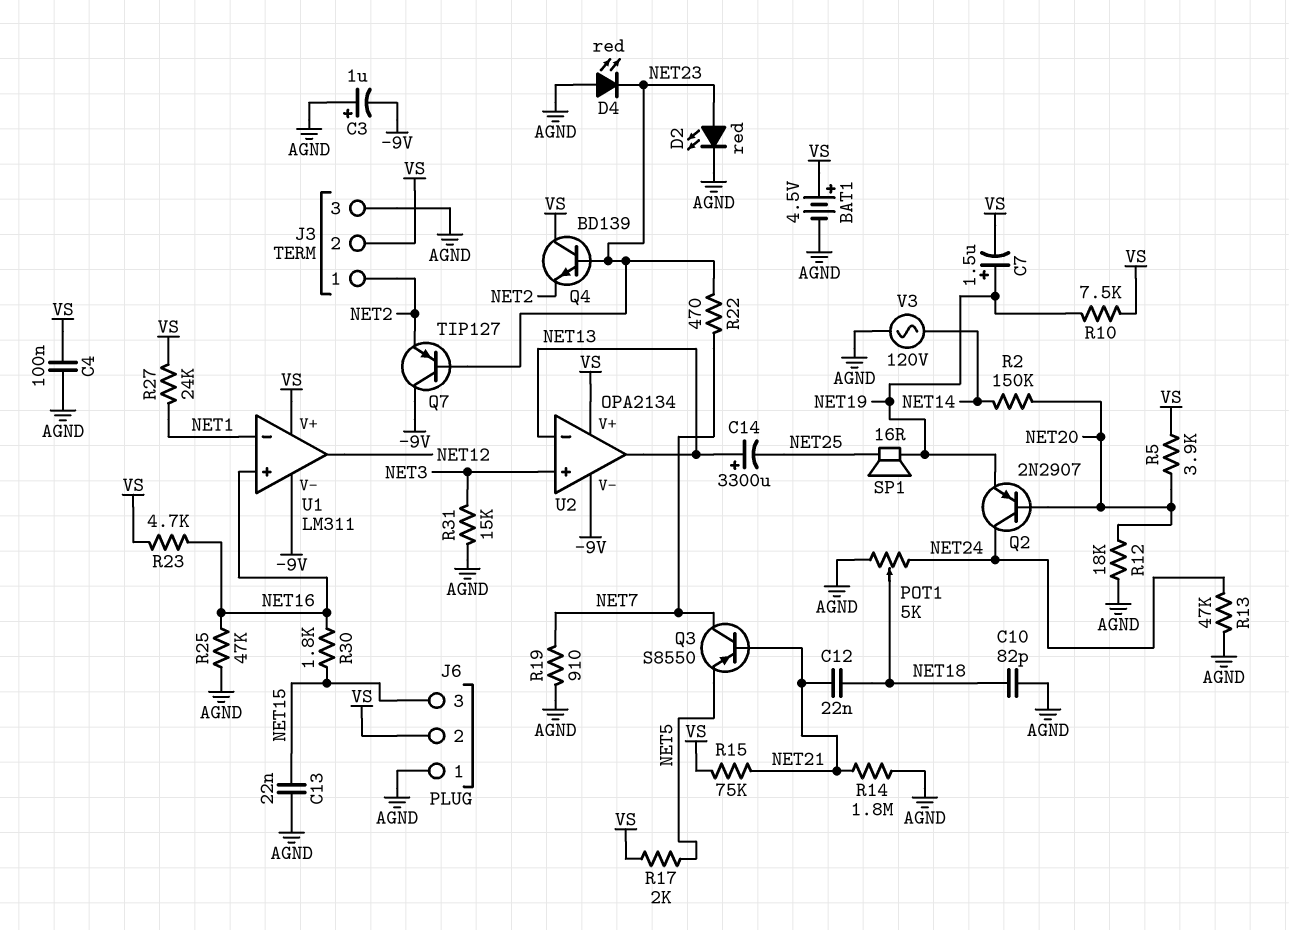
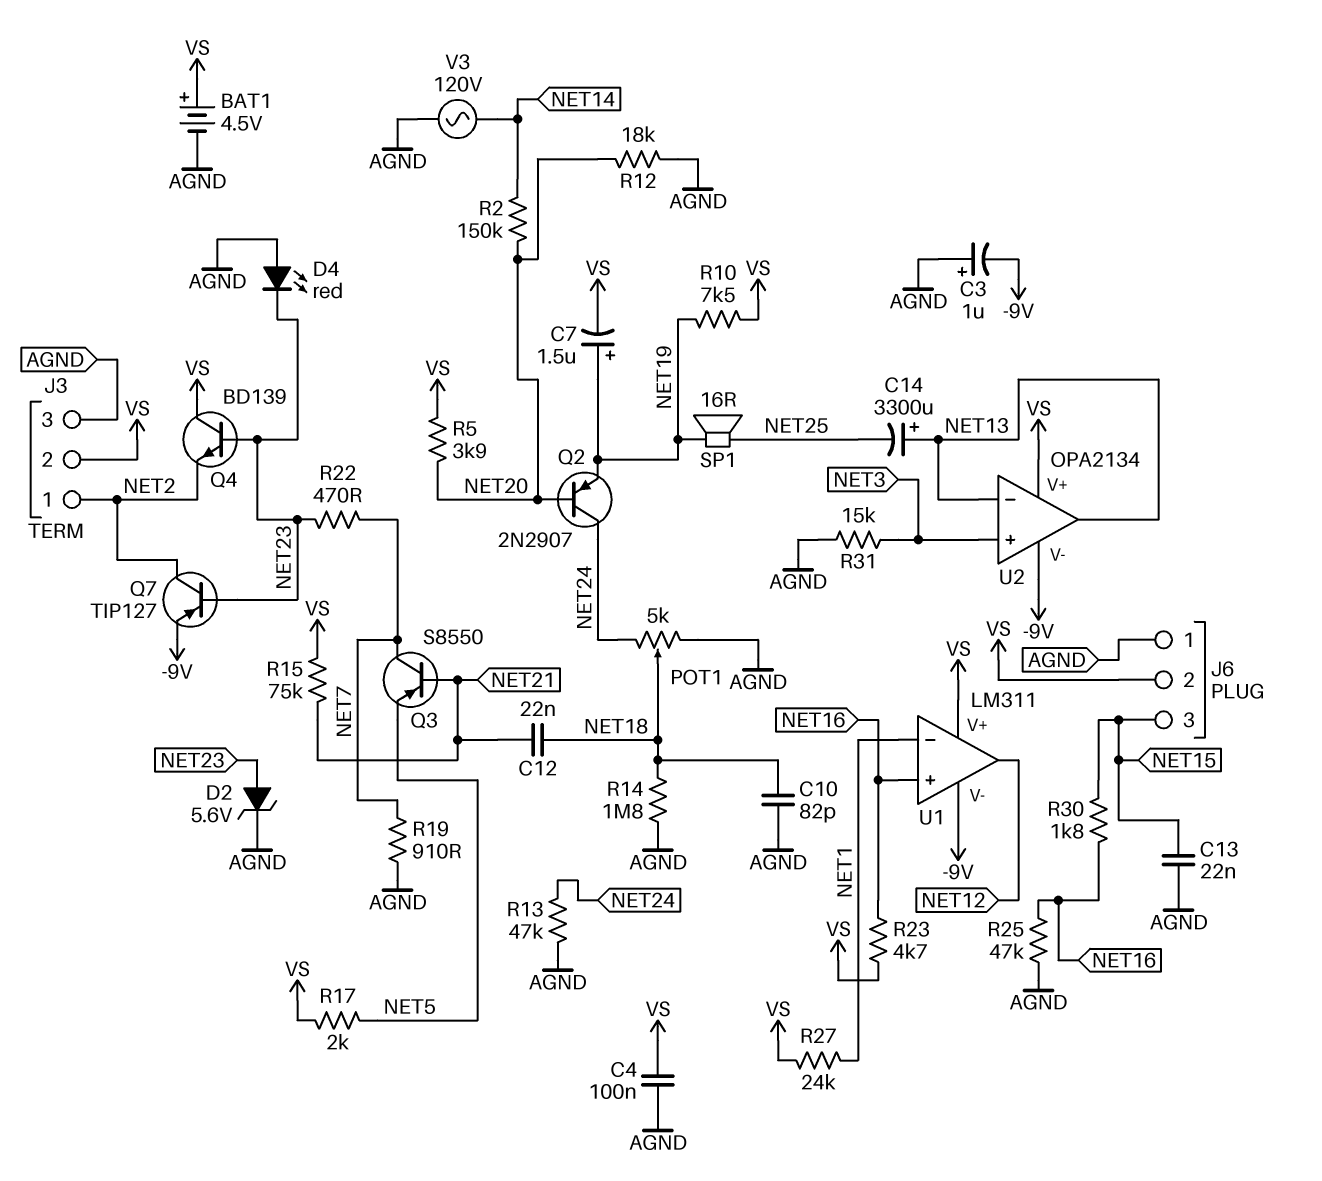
D2: LED red (A NET23, K AGND) -> zener 5.6V (A NET23, K AGND)
Q7: PNP TIP127 (B NET23, C -9V, E NET2) -> PNP TIP127 (B NET23, C NET2, E -9V)
R14: 1.8M (AGND, NET21) -> 1.8M (AGND, NET18)

